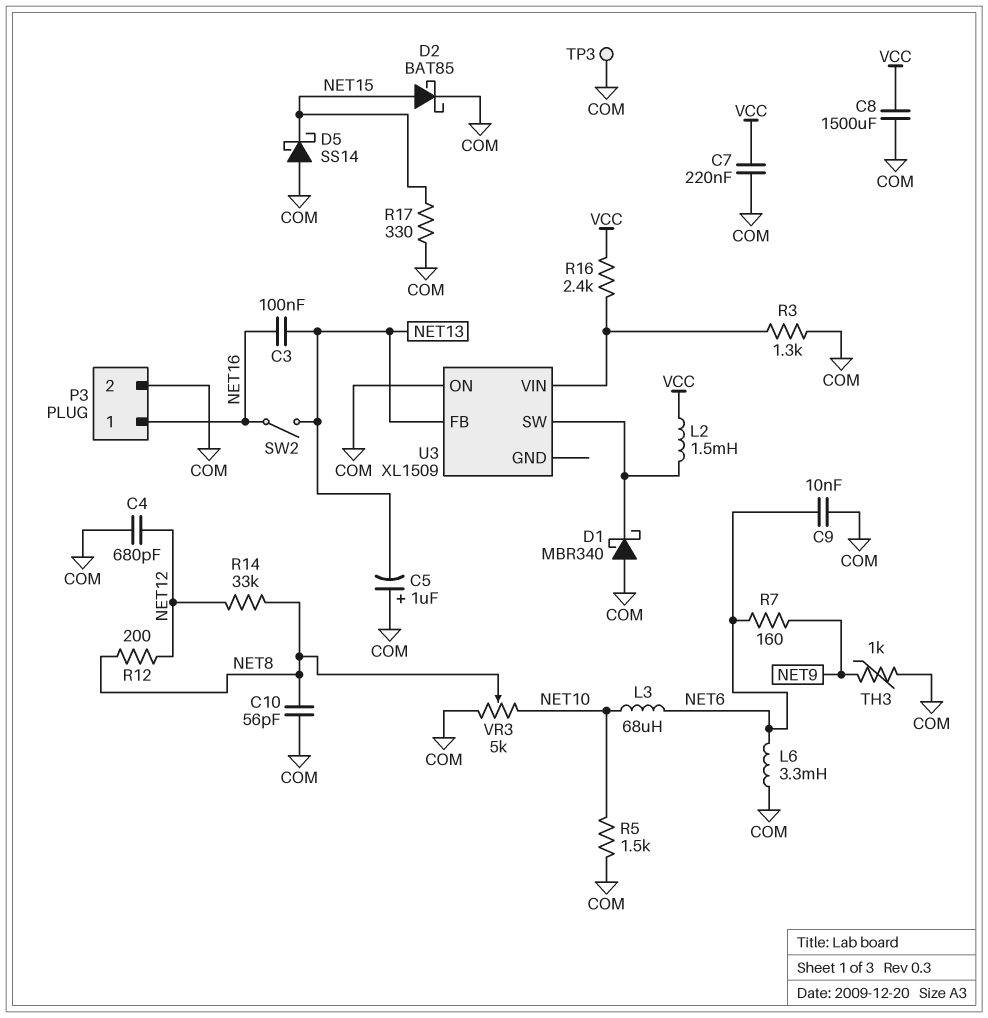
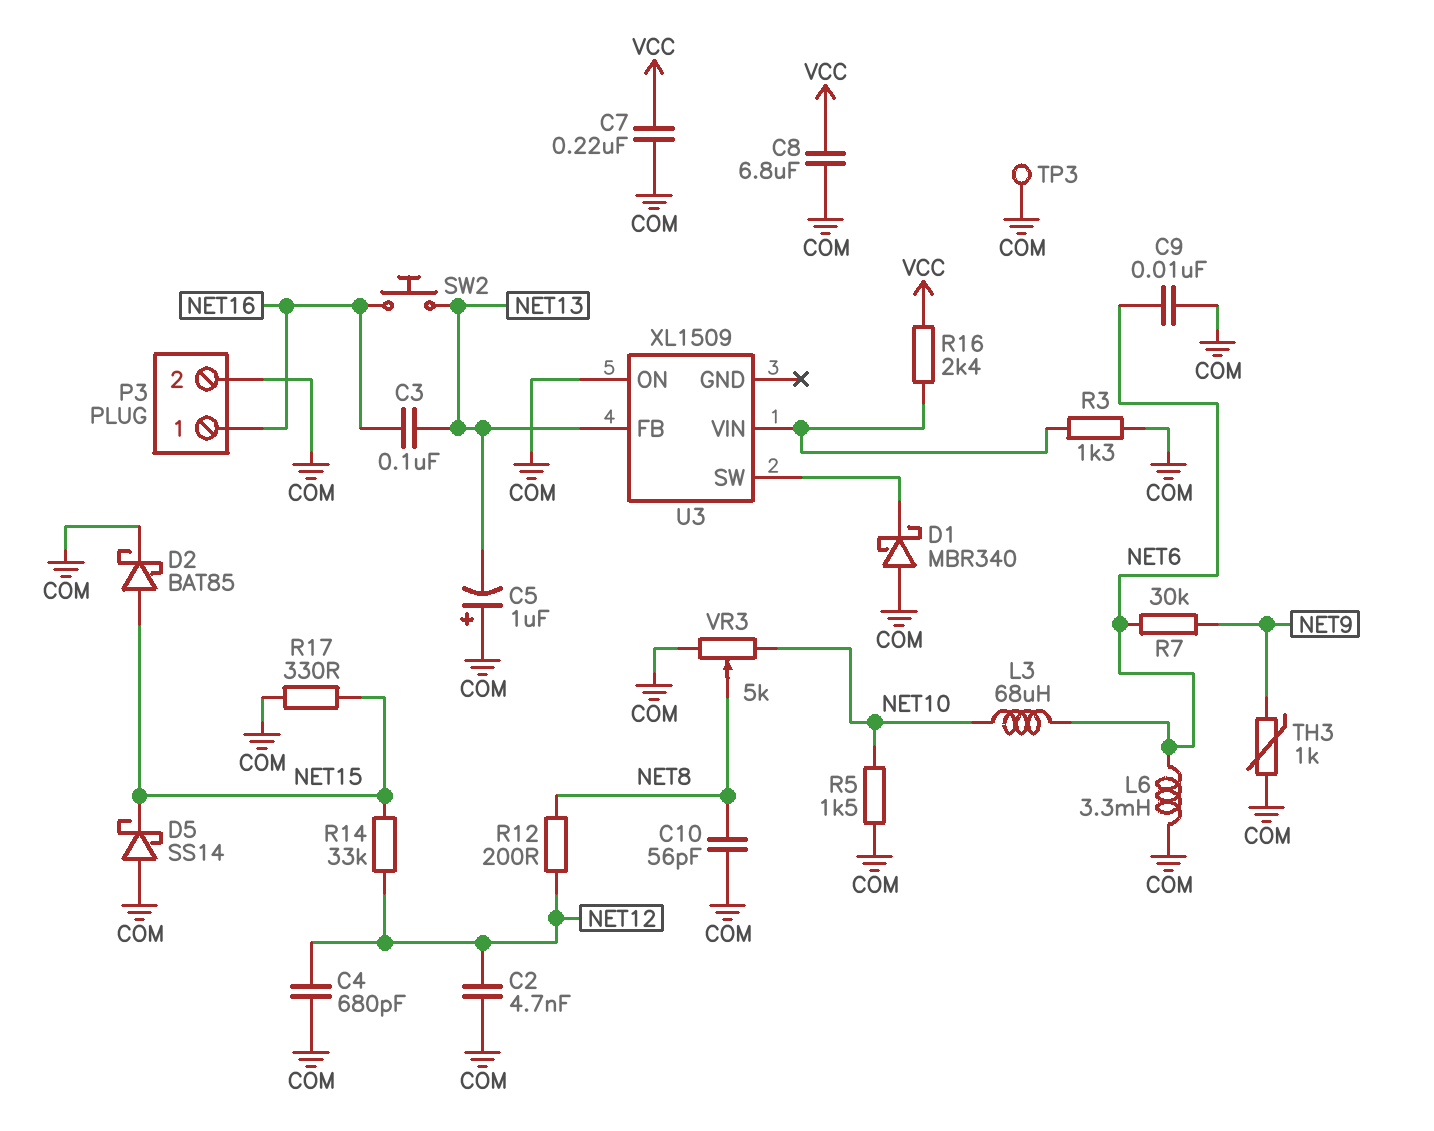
C2: none -> 4.7nF (COM, NET12)
C8: 1500uF (COM, VCC) -> 6.8uF (COM, VCC)
L2: 1.5mH (U3/SW, VCC) -> none
R7: 160 (NET6, NET9) -> 30k (NET6, NET9)
R14: 33k (NET8, NET12) -> 33k (NET12, NET15)
SW2: switch (NET13, NET16) -> button (NET13, NET16)

